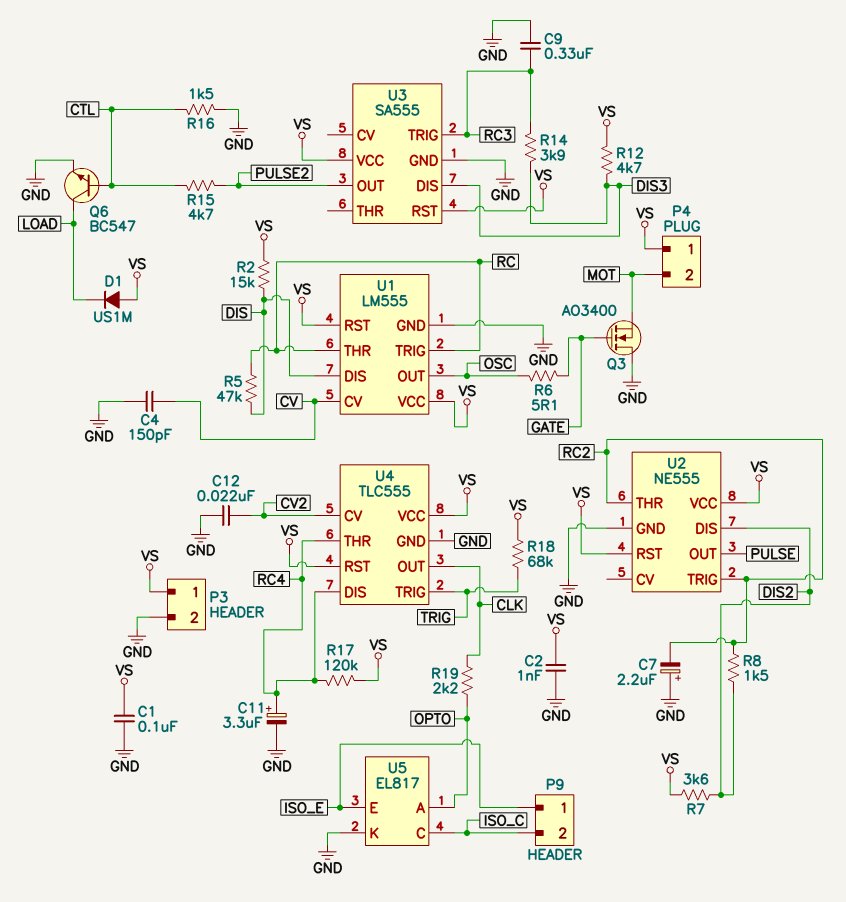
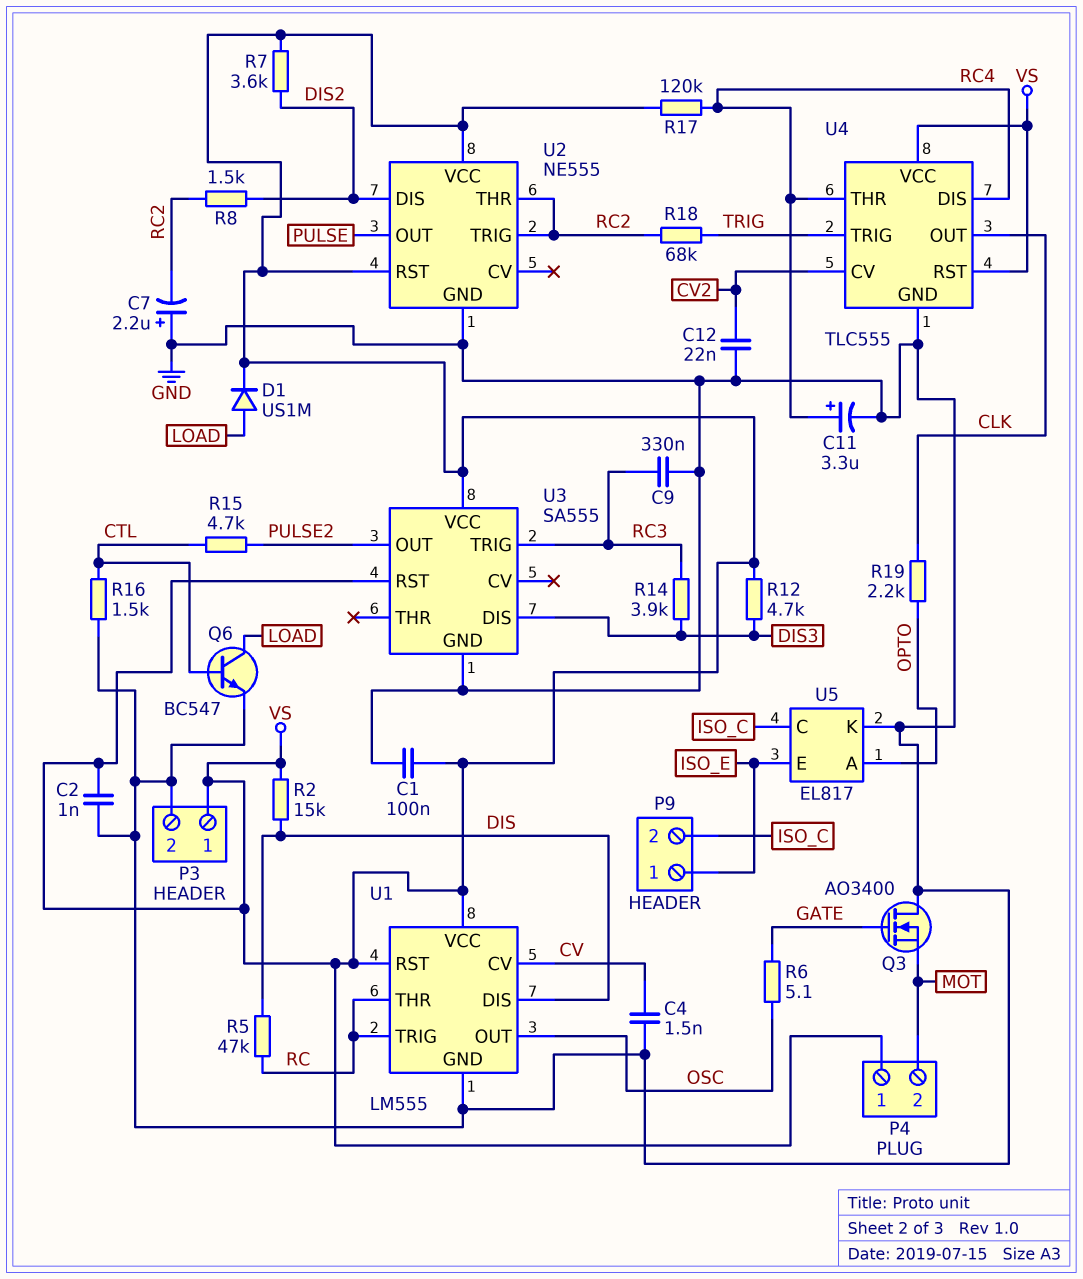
C4: 150pF (CV, GND) -> 1.5nF (CV, GND)
D1: diode US1M (A VS, K LOAD) -> diode US1M (A LOAD, K VS)
R18: 68k (TRIG, VS) -> 68k (RC2, TRIG)

